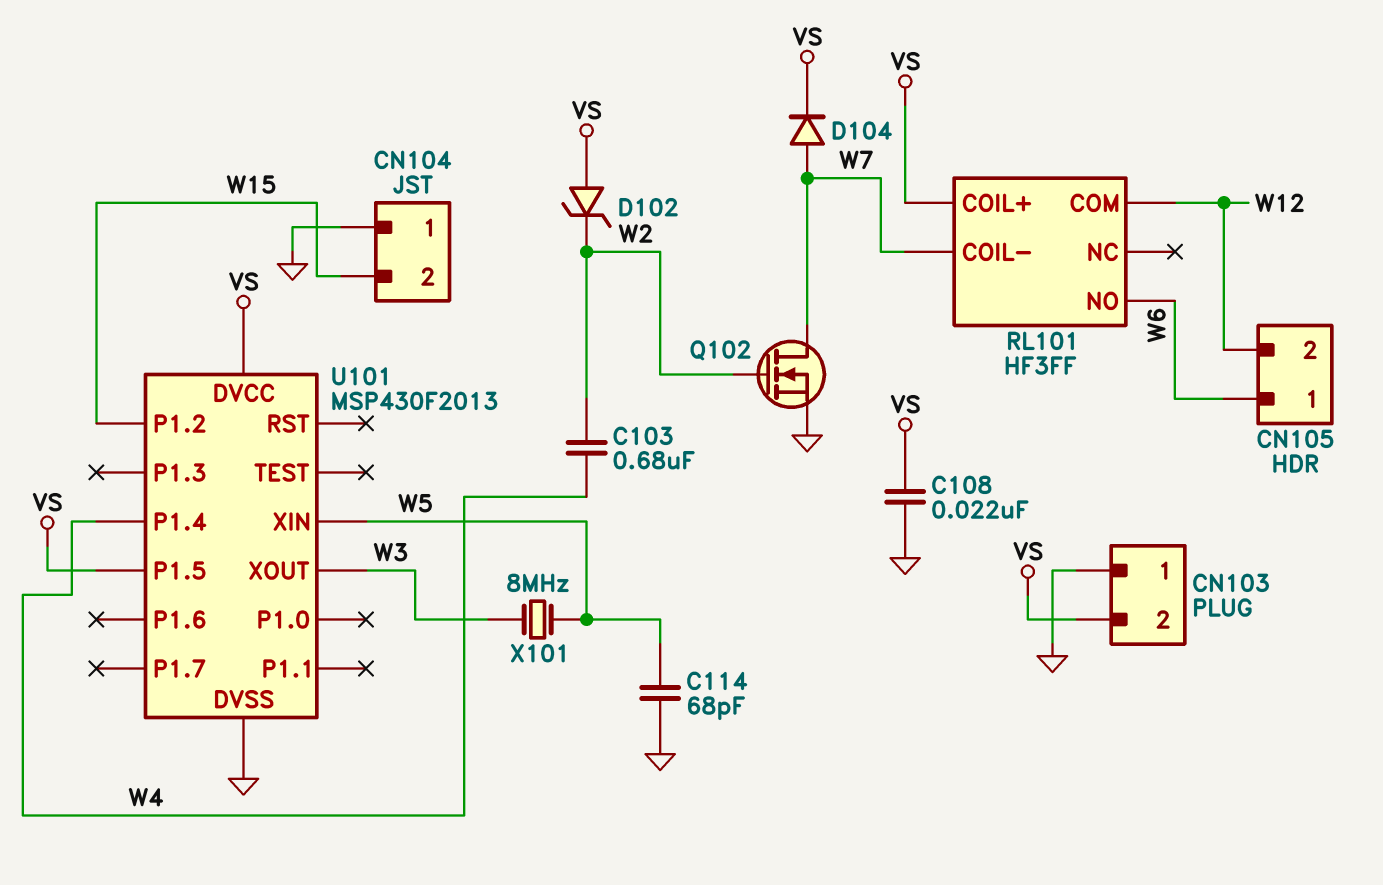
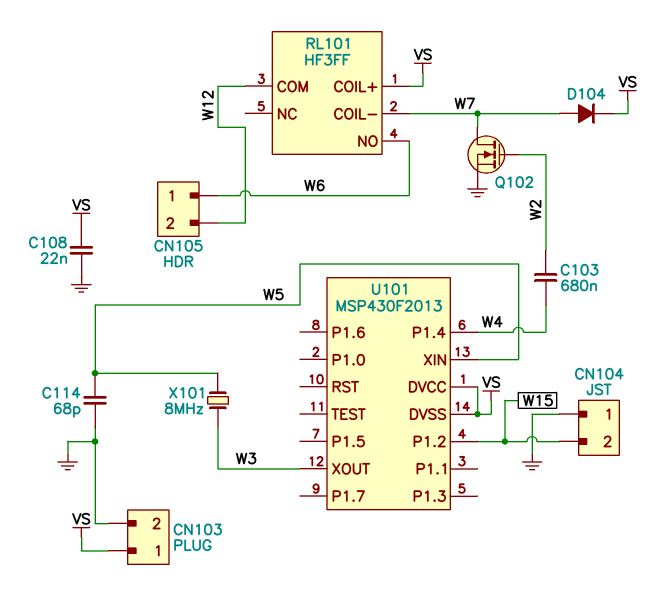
CN103 pin 1: GND -> VS
CN103 pin 2: VS -> GND
D102: zener (A VS, K W2) -> none
U101 pin DVSS: GND -> VS
U101 pin P1.5: VS -> none

